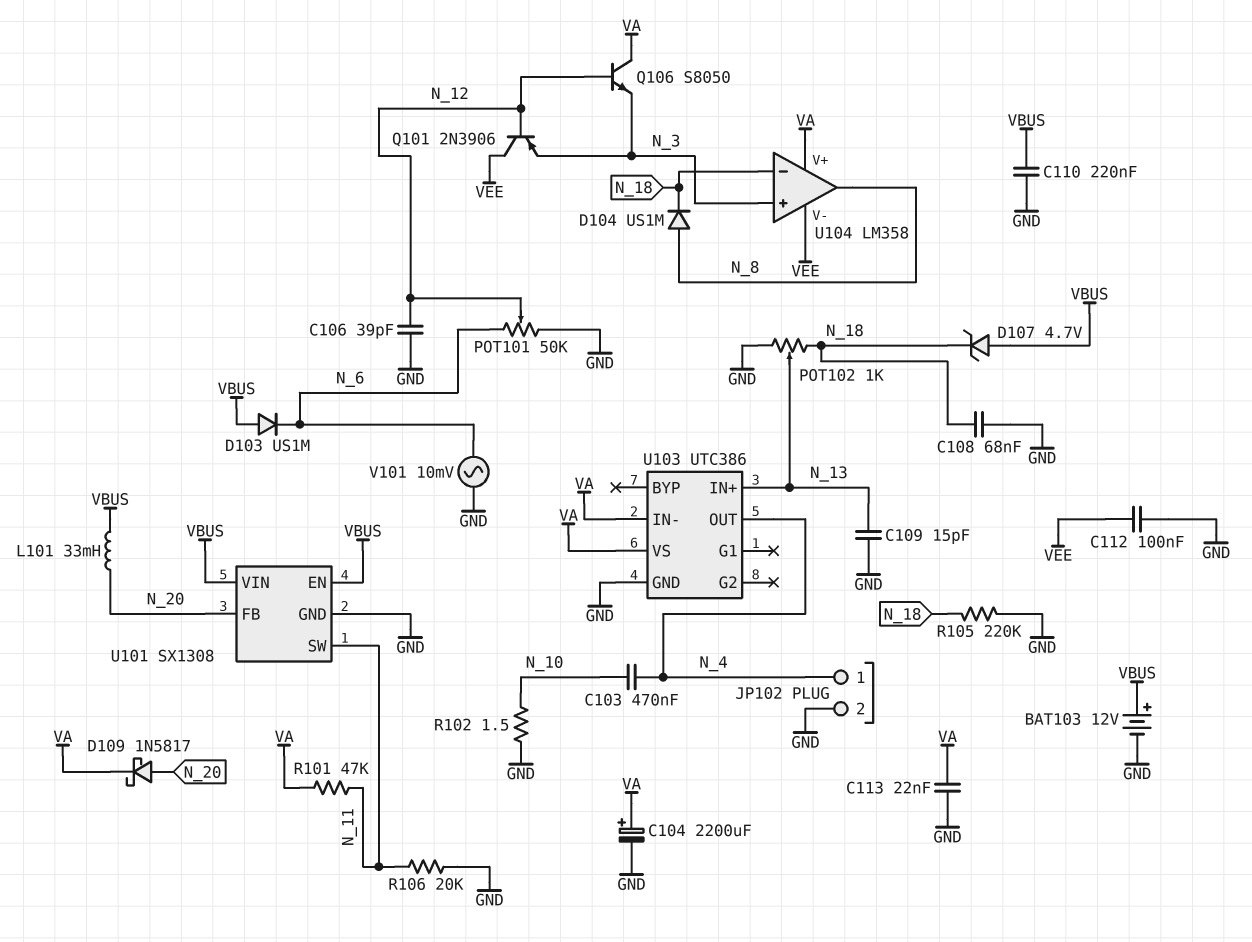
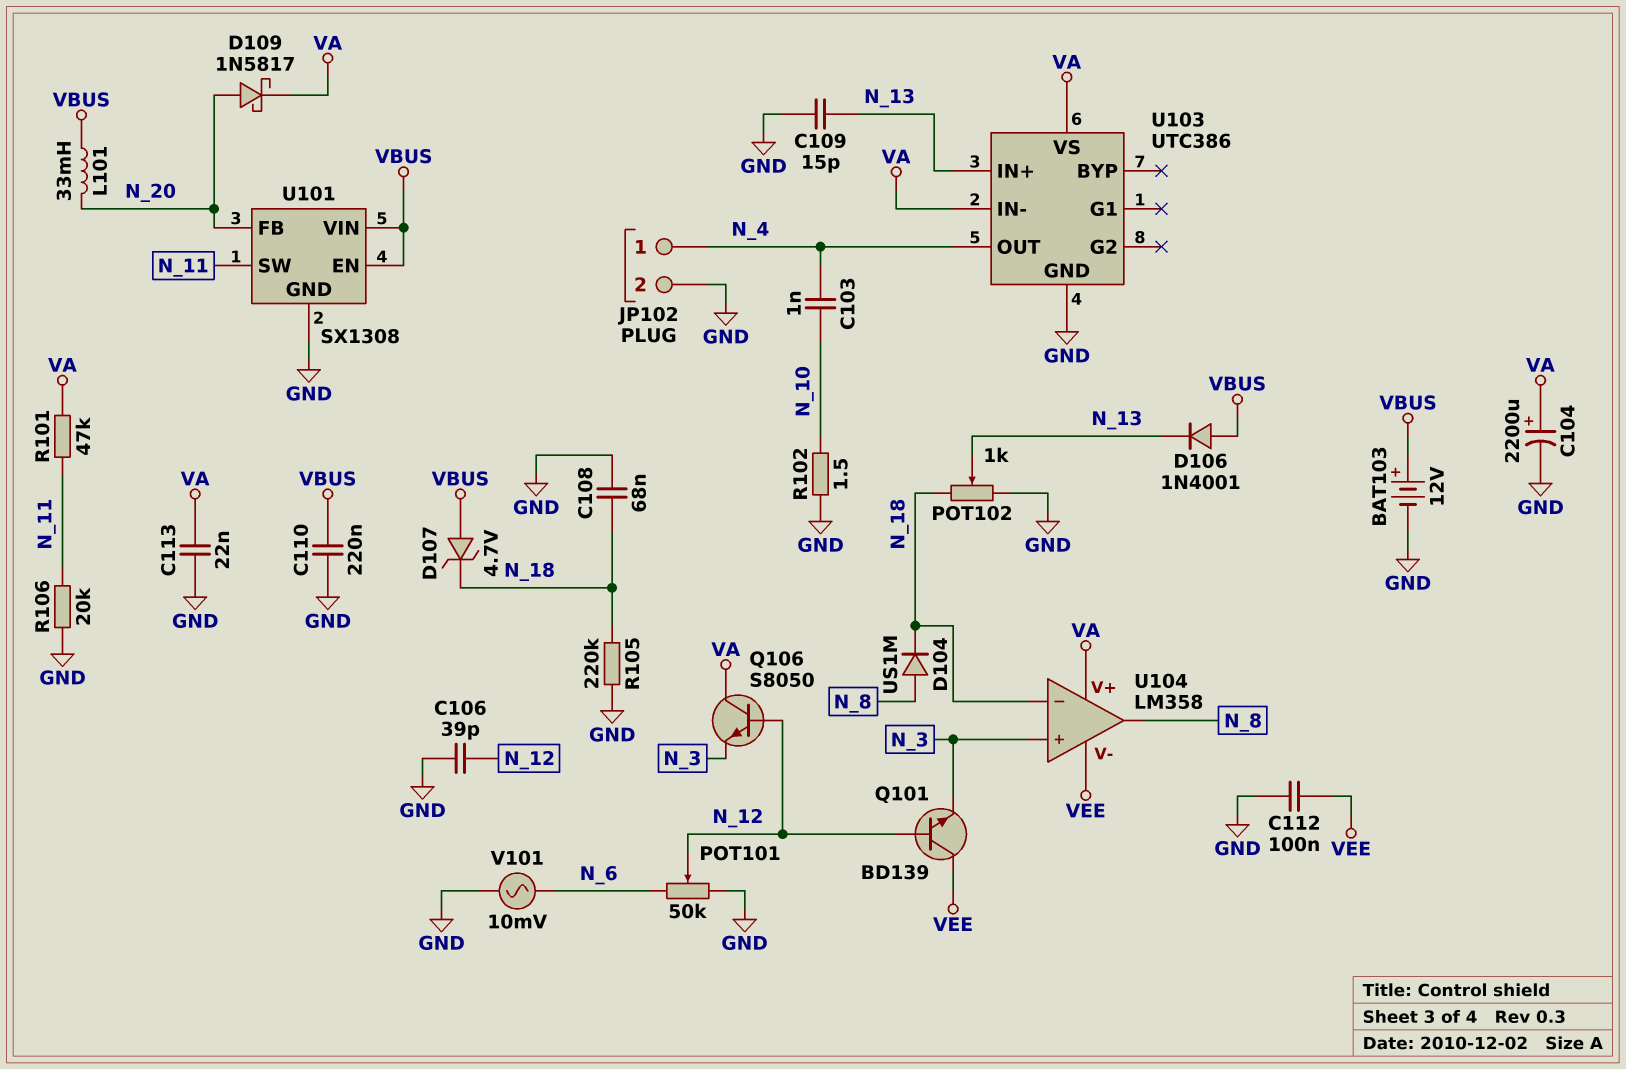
C103: 470nF (N_4, N_10) -> 1nF (N_4, N_10)
D103: diode US1M (A VBUS, K N_6) -> none
D106: none -> diode 1N4001 (A VBUS, K N_13)
Q101: PNP 2N3906 (B N_12, C VEE, E N_3) -> NPN BD139 (B N_12, C VEE, E N_3)

